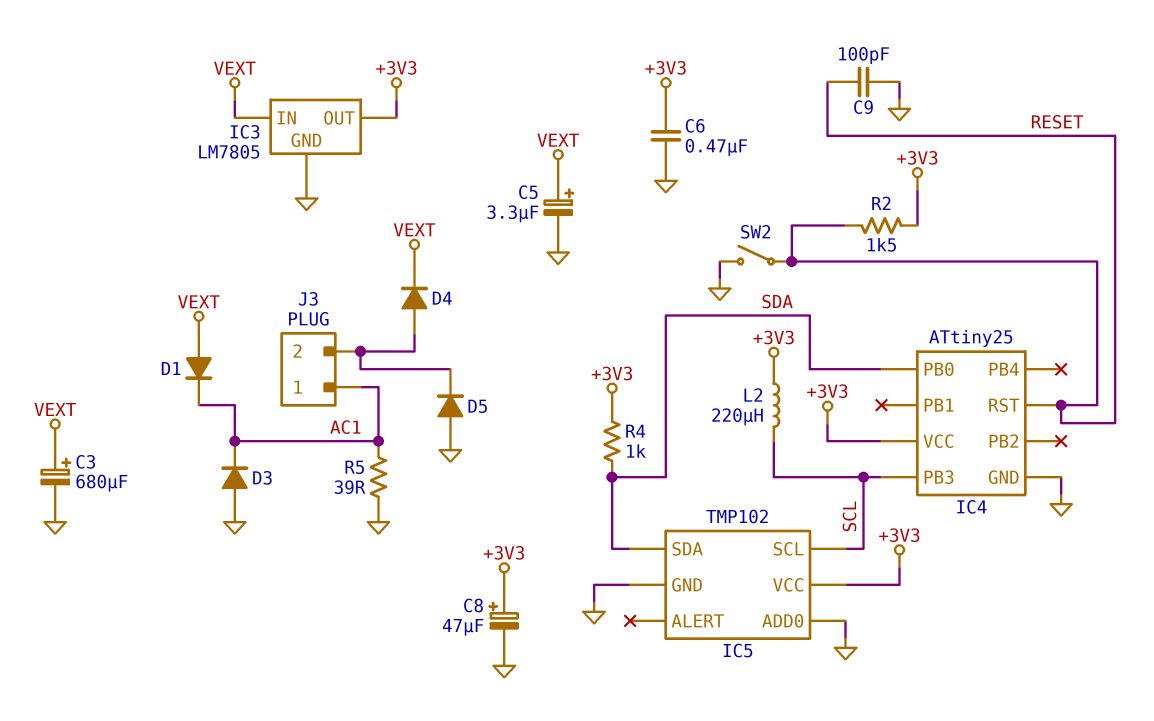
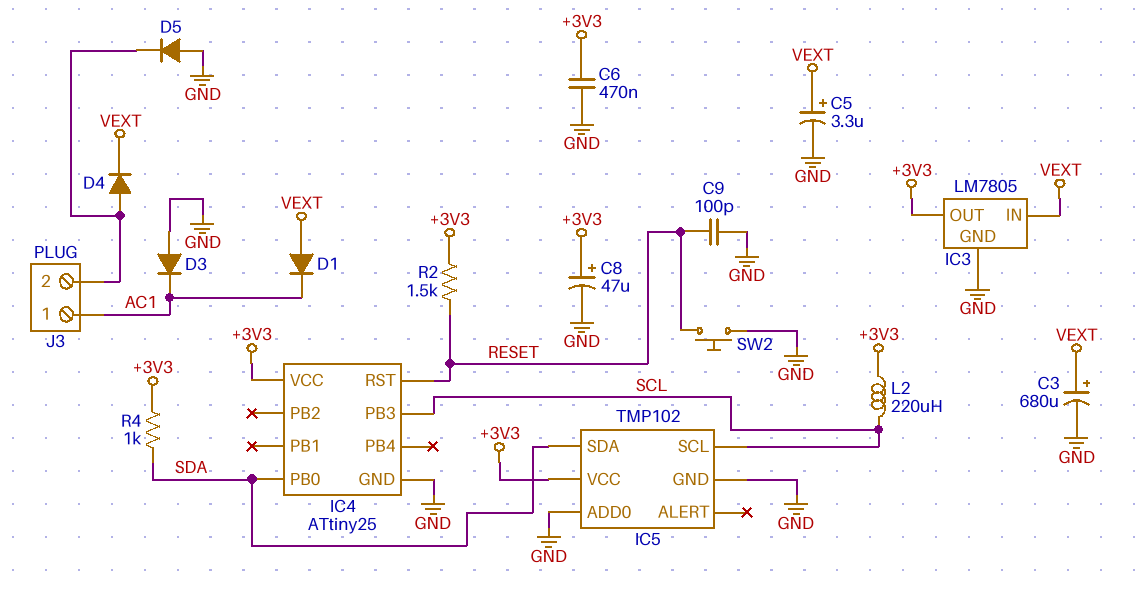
R5: 39 (AC1, GND) -> none
SW2: switch (GND, RESET) -> button (GND, RESET)

